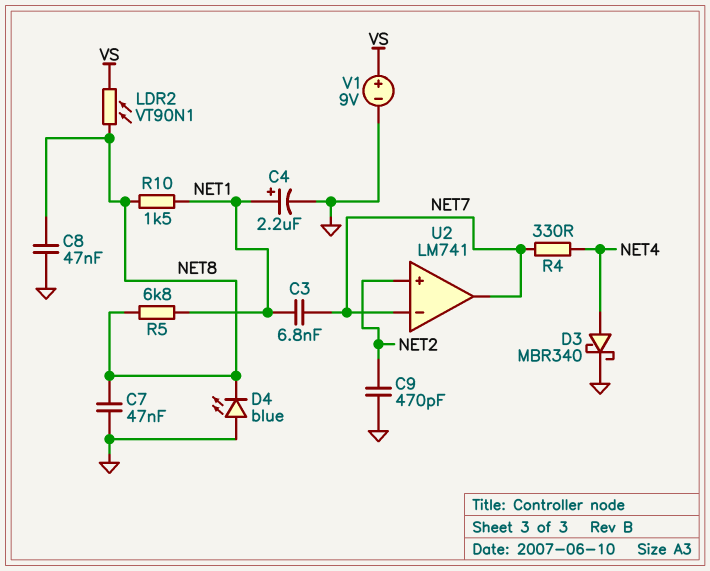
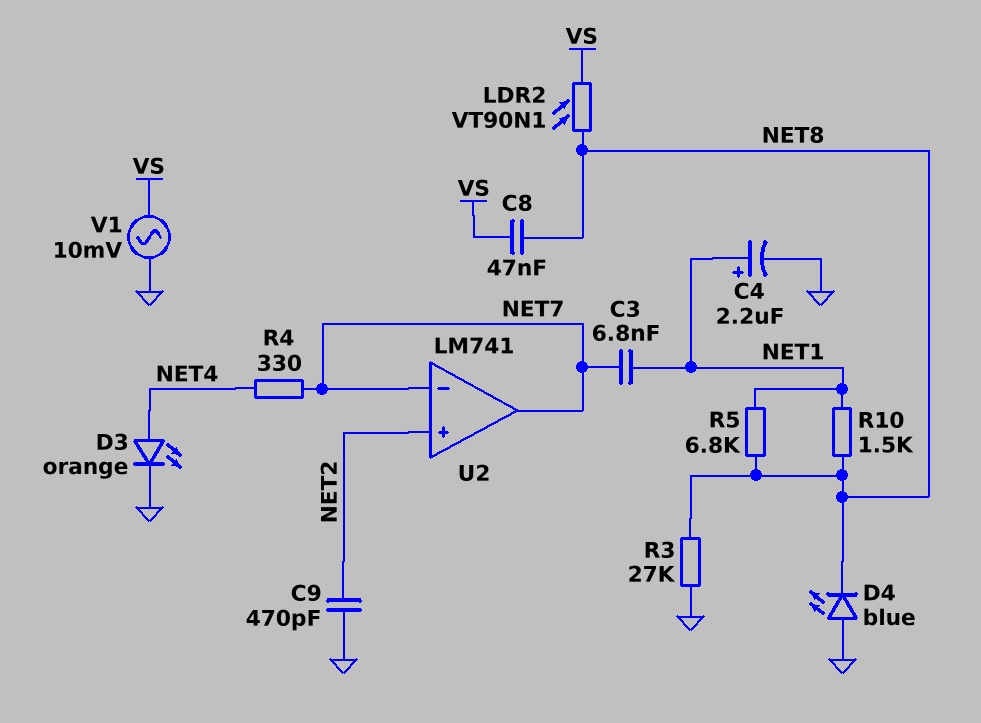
C7: 47nF (GND, NET8) -> none
C8: 47nF (GND, NET8) -> 47nF (NET8, VS)
D3: schottky MBR340 (A NET4, K GND) -> LED orange (A NET4, K GND)
R3: none -> 27k (GND, NET8)
V1: 9V (plus VS, minus GND) -> AC 10mV (GND, VS)

